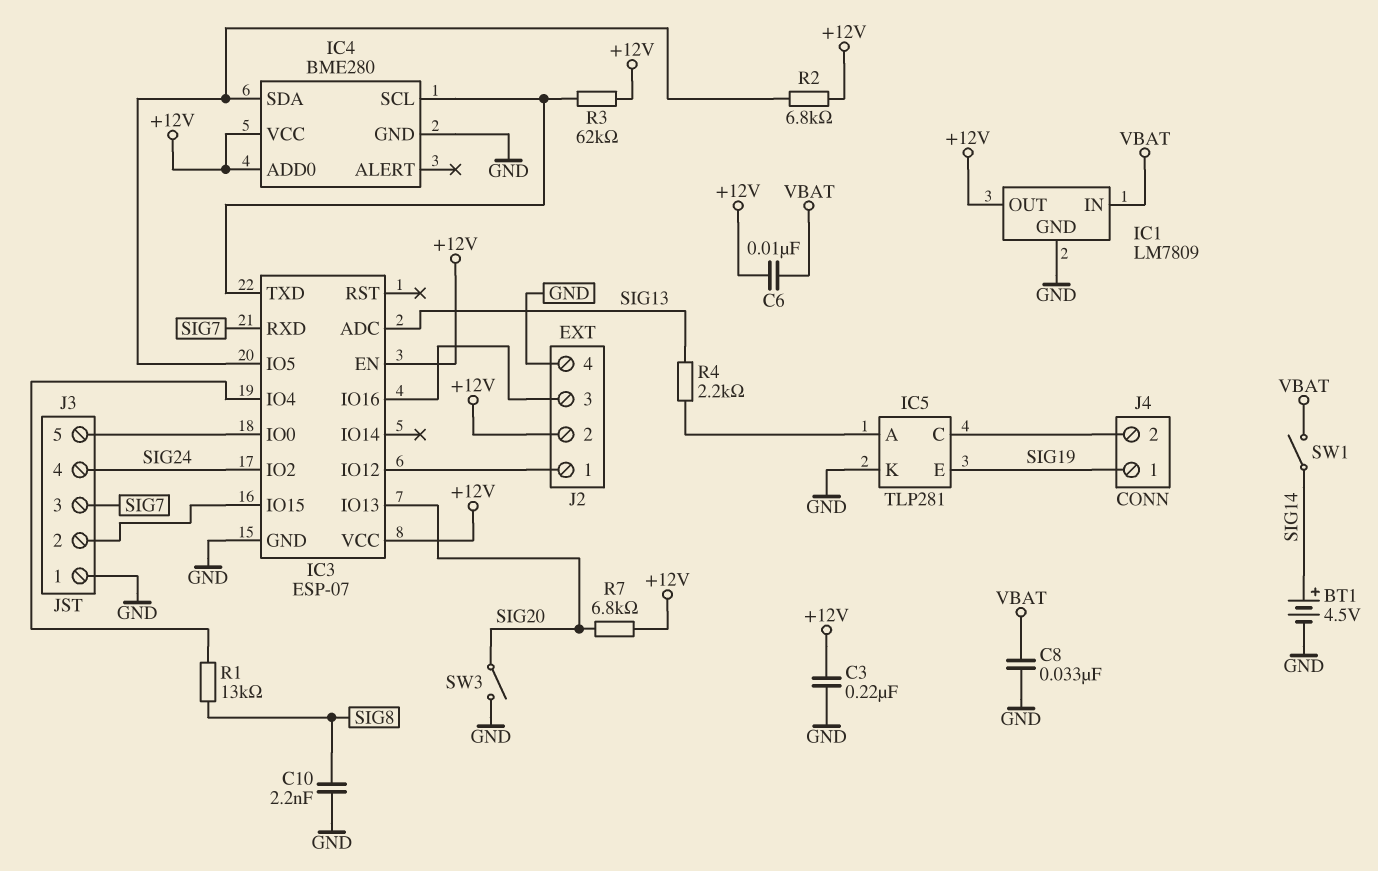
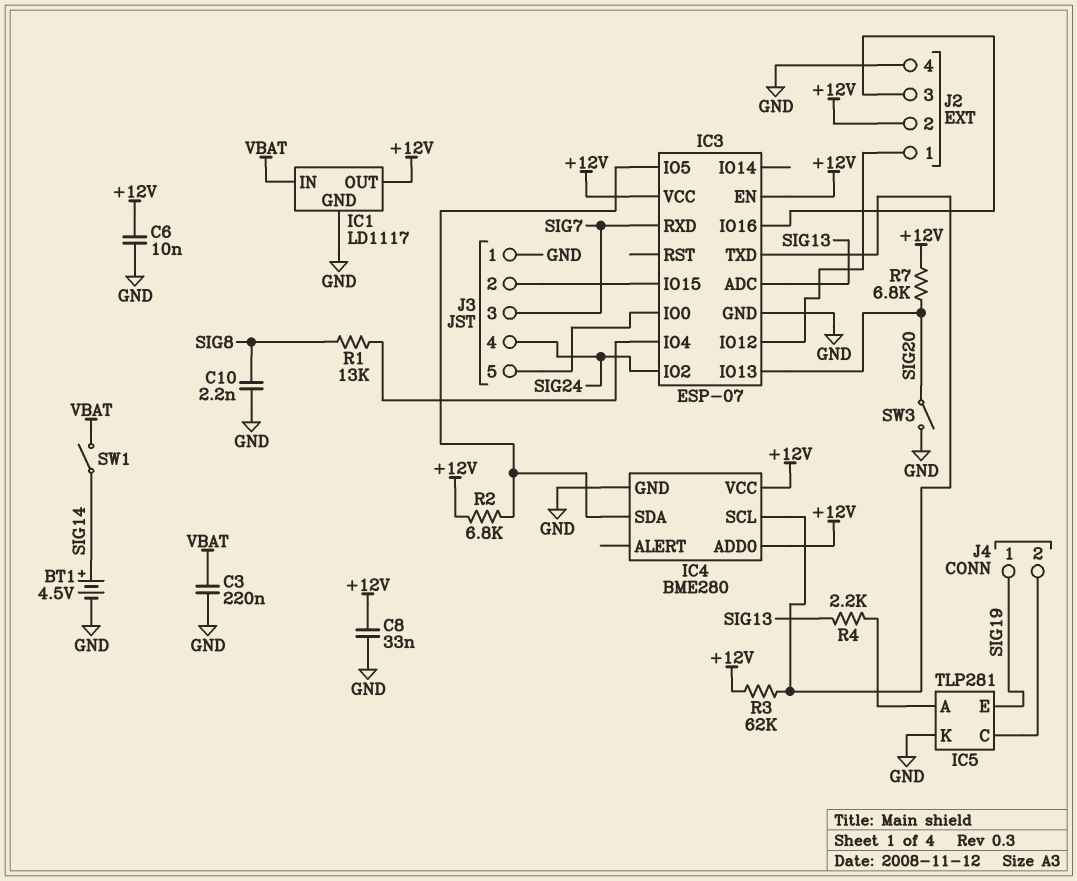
C3: 220nF (+12V, GND) -> 220nF (GND, VBAT)
C6: 10nF (+12V, VBAT) -> 10nF (+12V, GND)
C8: 33nF (GND, VBAT) -> 33nF (+12V, GND)
IC1: LM7809 -> LD1117

